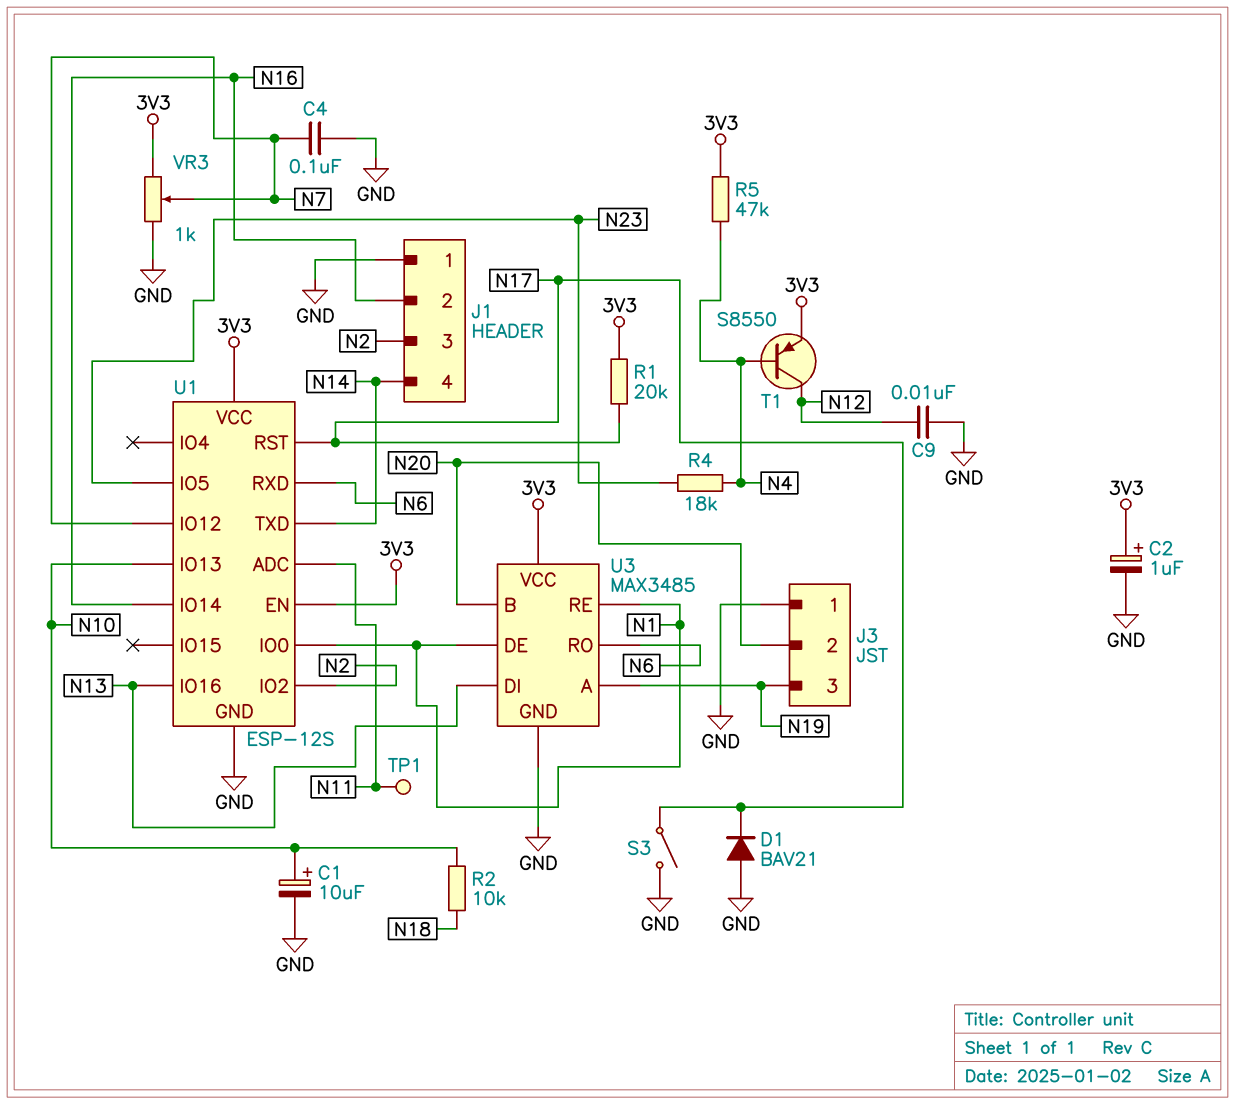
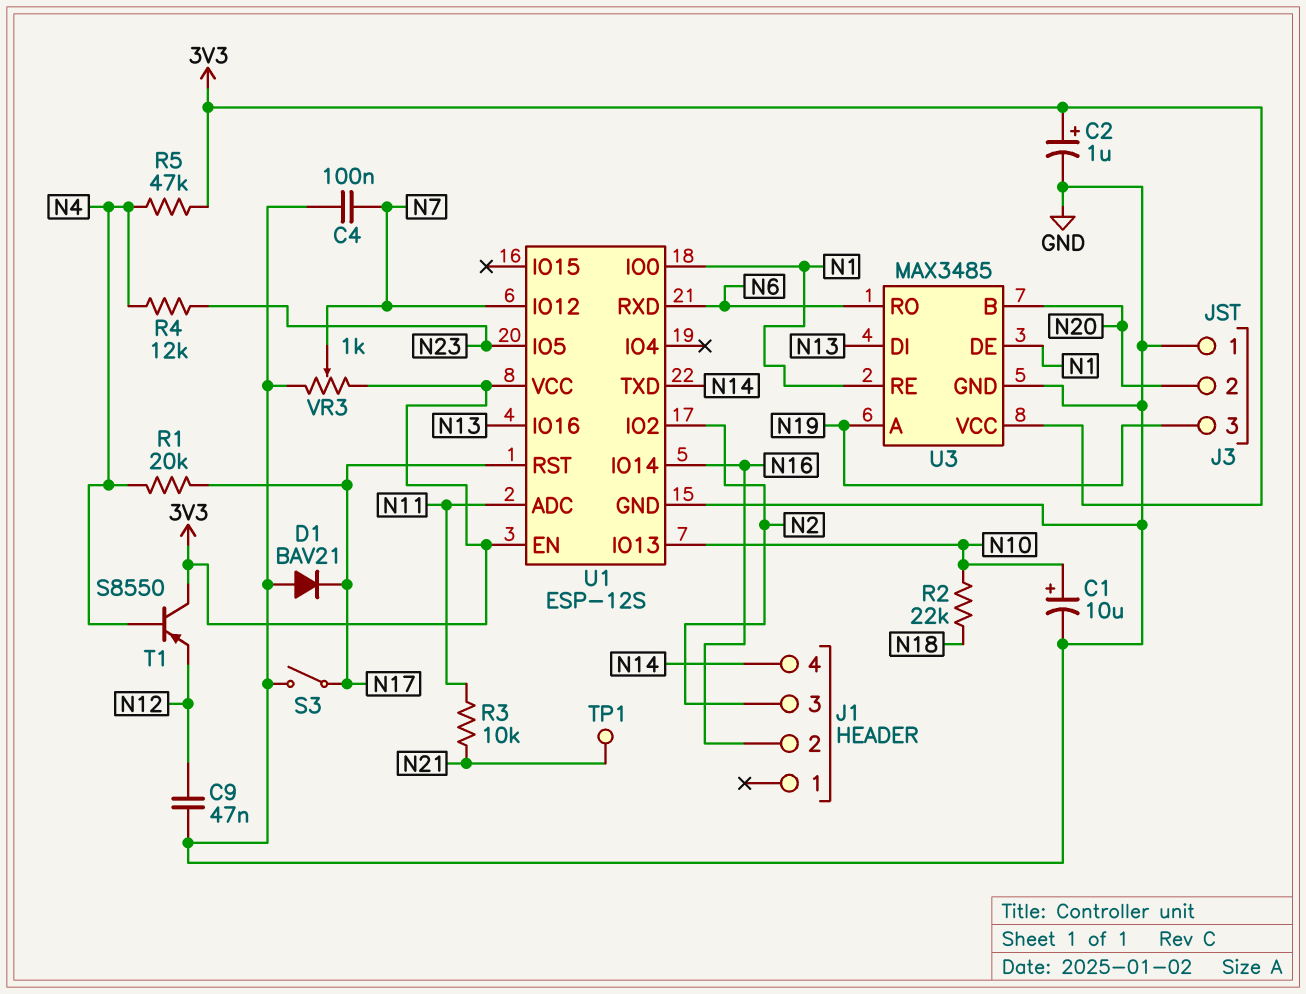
C9: 10nF (GND, N12) -> 47nF (GND, N12)
J1 pin 1: GND -> none
R1: 20k (3V3, N17) -> 20k (N4, N17)
R2: 10k (N10, N18) -> 22k (N10, N18)
R3: none -> 10k (N11, N21)
R4: 18k (N4, N23) -> 12k (N4, N23)
T1: PNP S8550 (B N4, C N12, E 3V3) -> PNP S8550 (B N4, C 3V3, E N12)
TP1: test point (N11) -> test point (N21)

